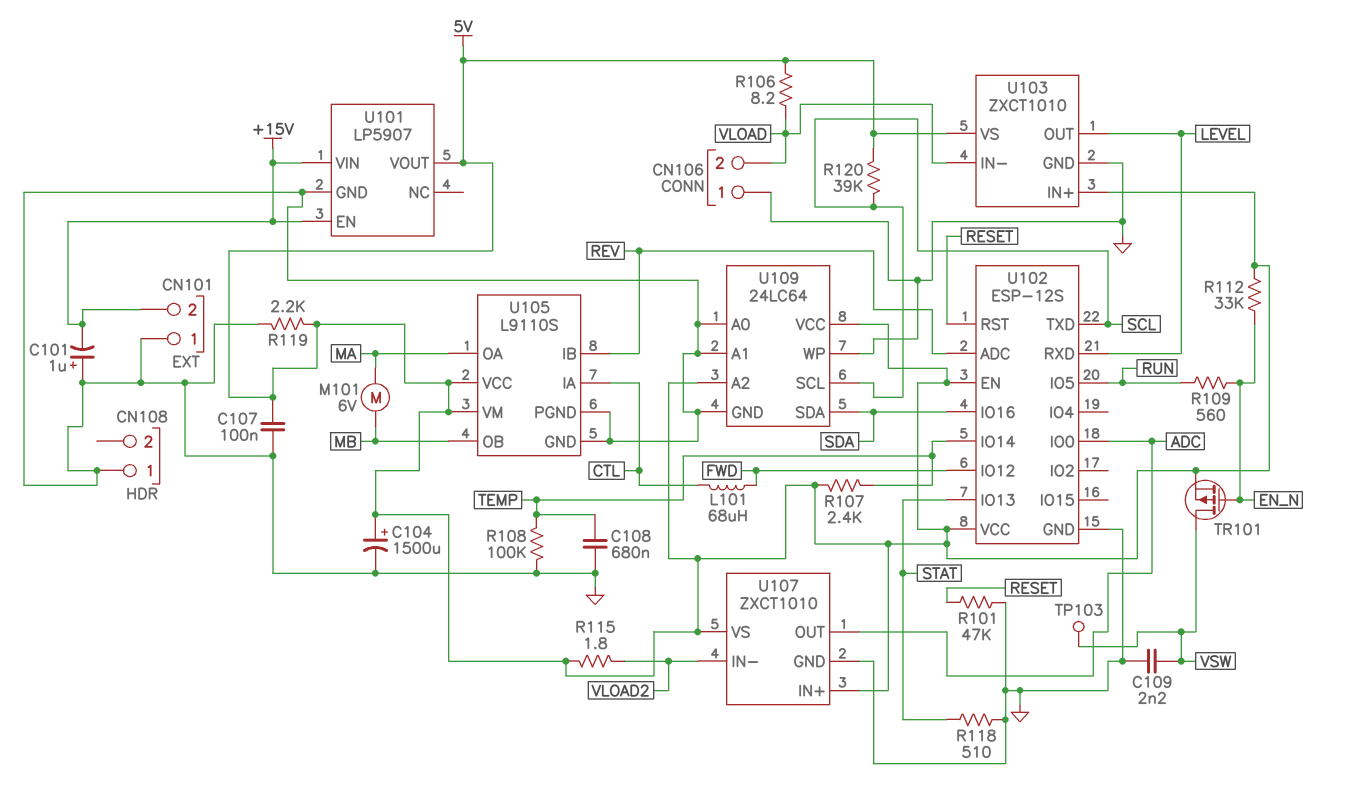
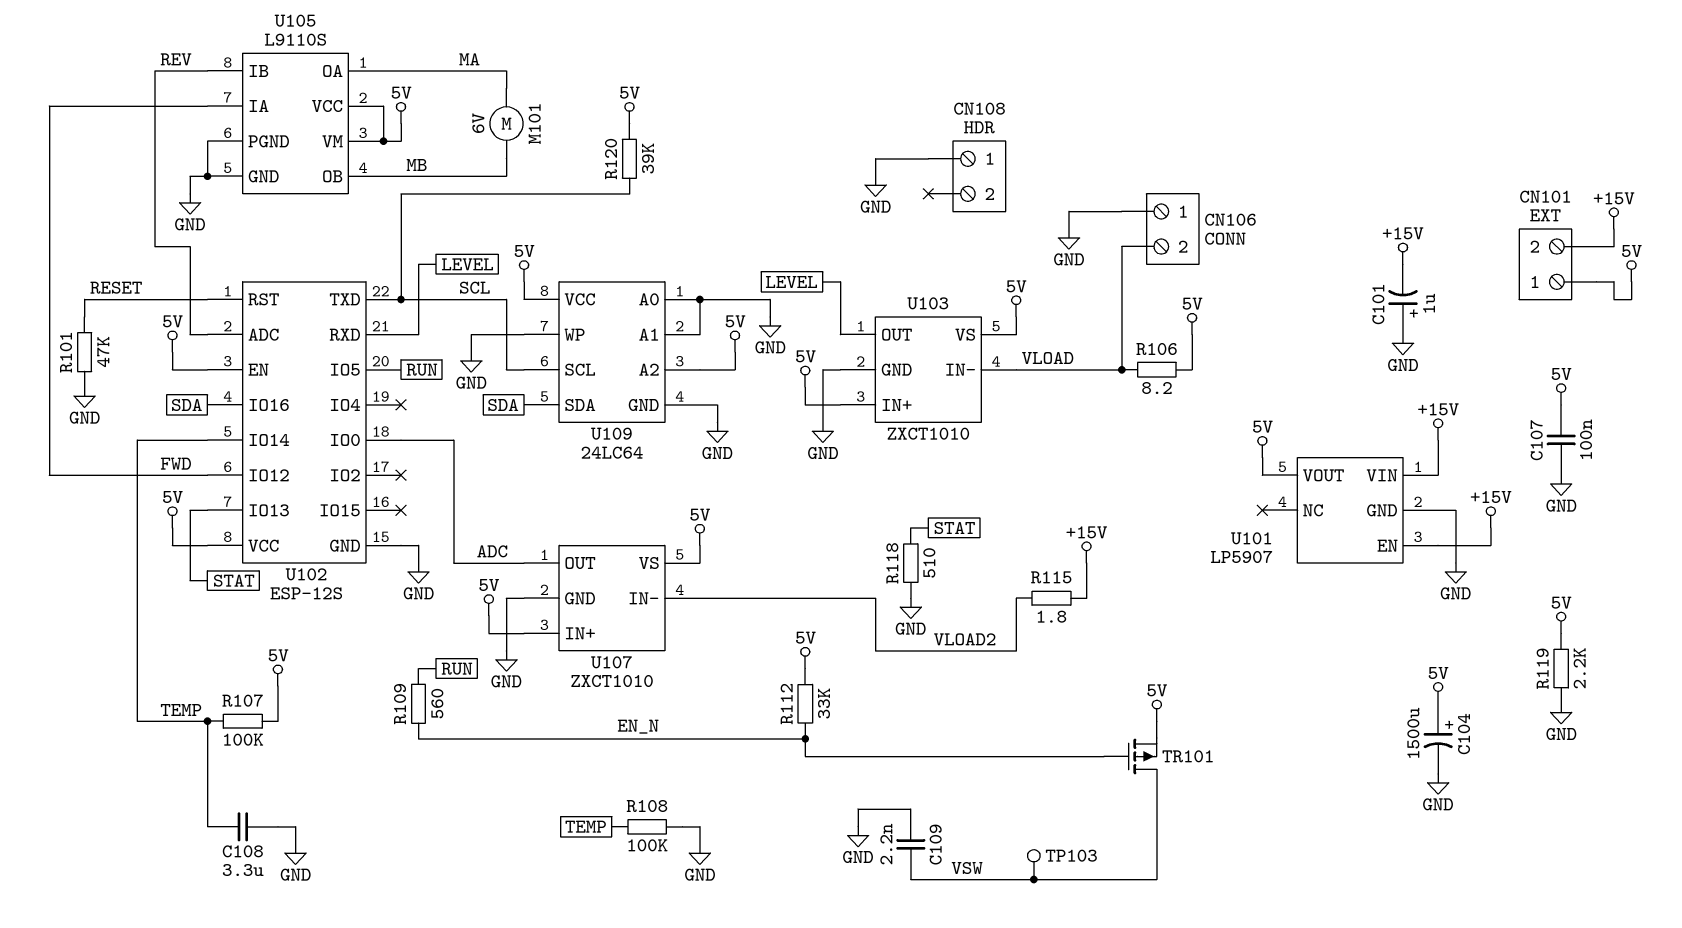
C108: 680nF (GND, TEMP) -> 3.3uF (GND, TEMP)
CN101 pin 1: GND -> 5V
L101: 68uH (CTL, FWD) -> none
R107: 2.4k (5V, TEMP) -> 100k (5V, TEMP)
R115: 1.8 (5V, VLOAD2) -> 1.8 (+15V, VLOAD2)
U105 pin IA: CTL -> FWD

